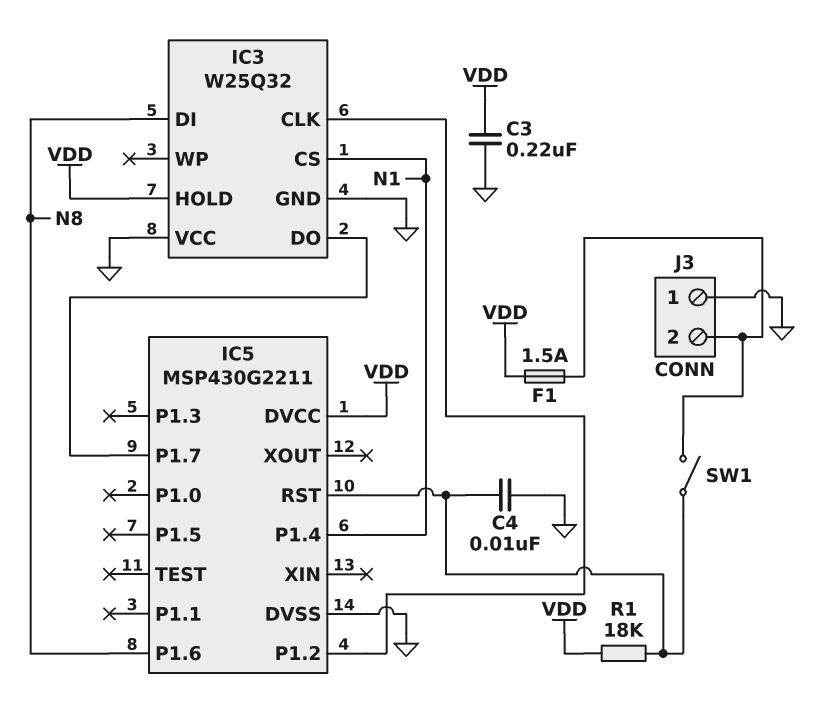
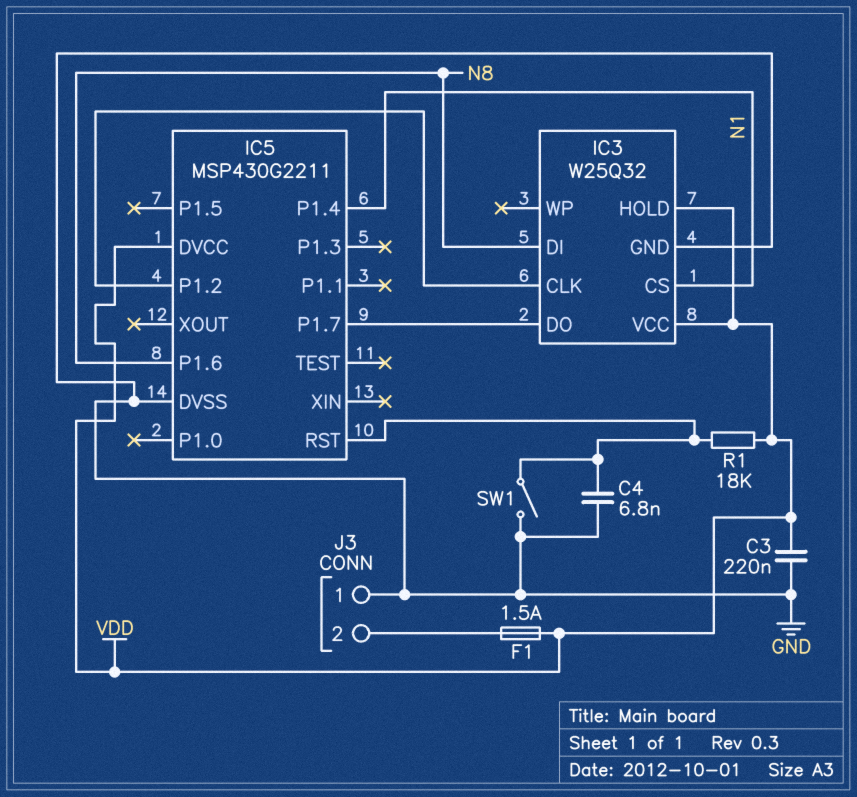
C4: 10nF (GND, IC5/RST) -> 6.8nF (GND, IC5/RST)
IC3 pin VCC: GND -> VDD
SW1: switch (IC5/RST, J3/2) -> switch (GND, IC5/RST)

